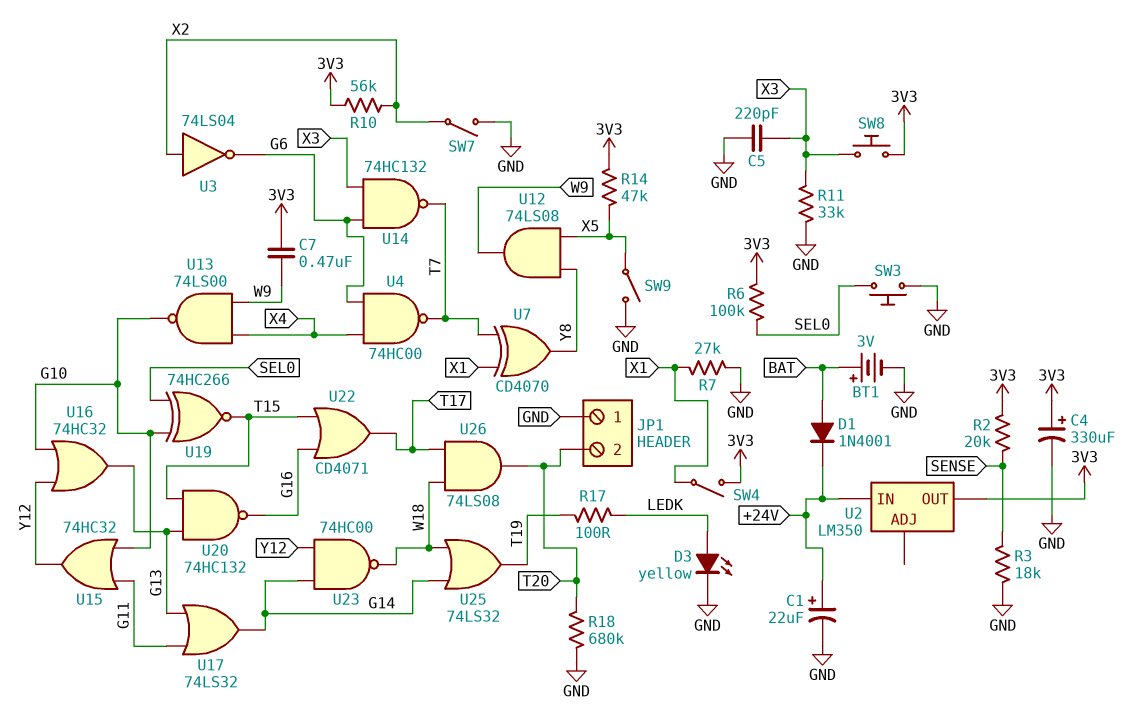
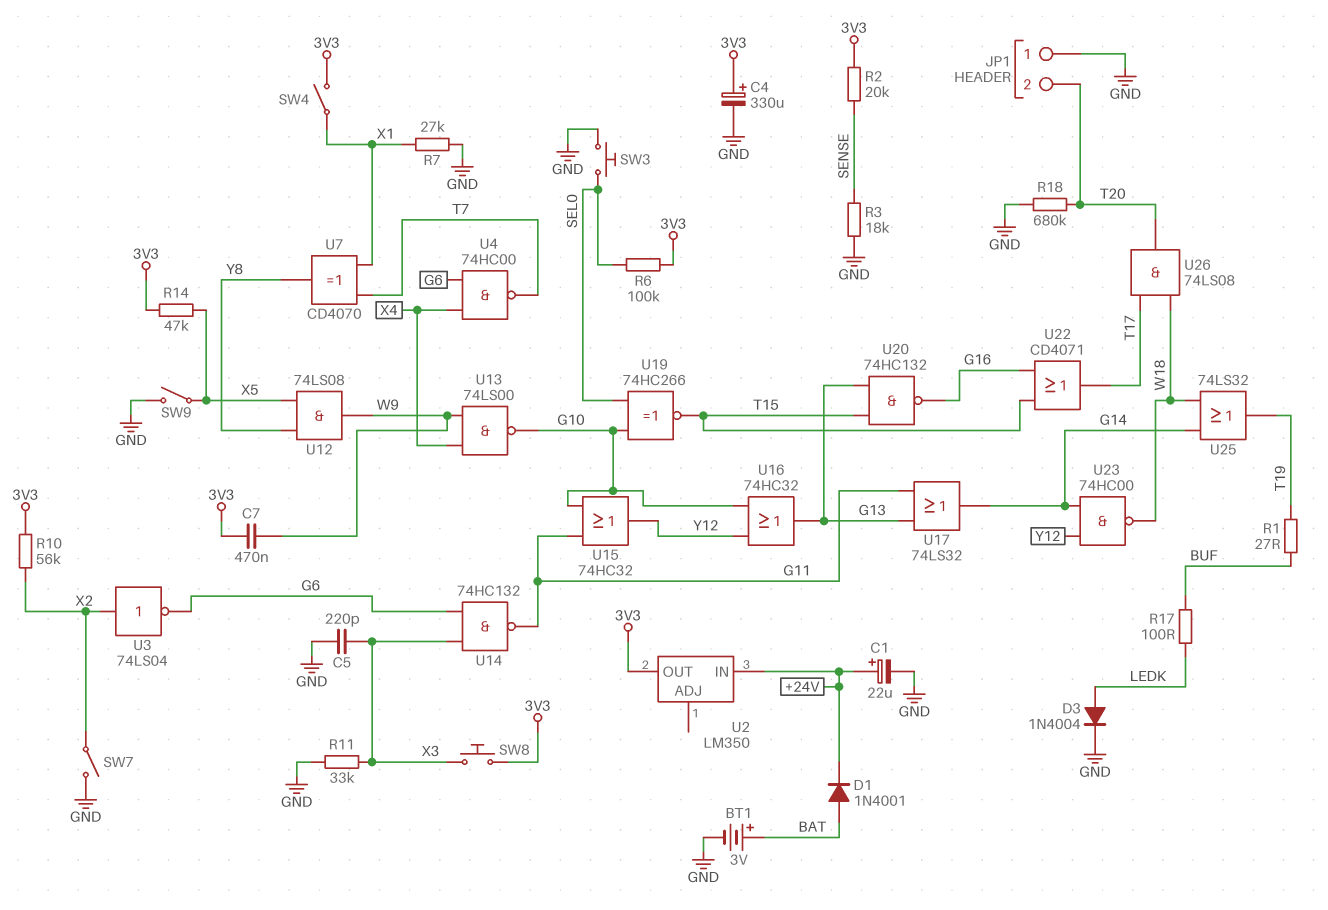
D3: LED yellow (A LEDK, K GND) -> diode 1N4004 (A LEDK, K GND)
R1: none -> 27 (BUF, T19)
R17: 100 (LEDK, T19) -> 100 (BUF, LEDK)
U14: NAND 74HC132 (in G6, in X3, out T7) -> NAND 74HC132 (in G6, in X3, out G11)

